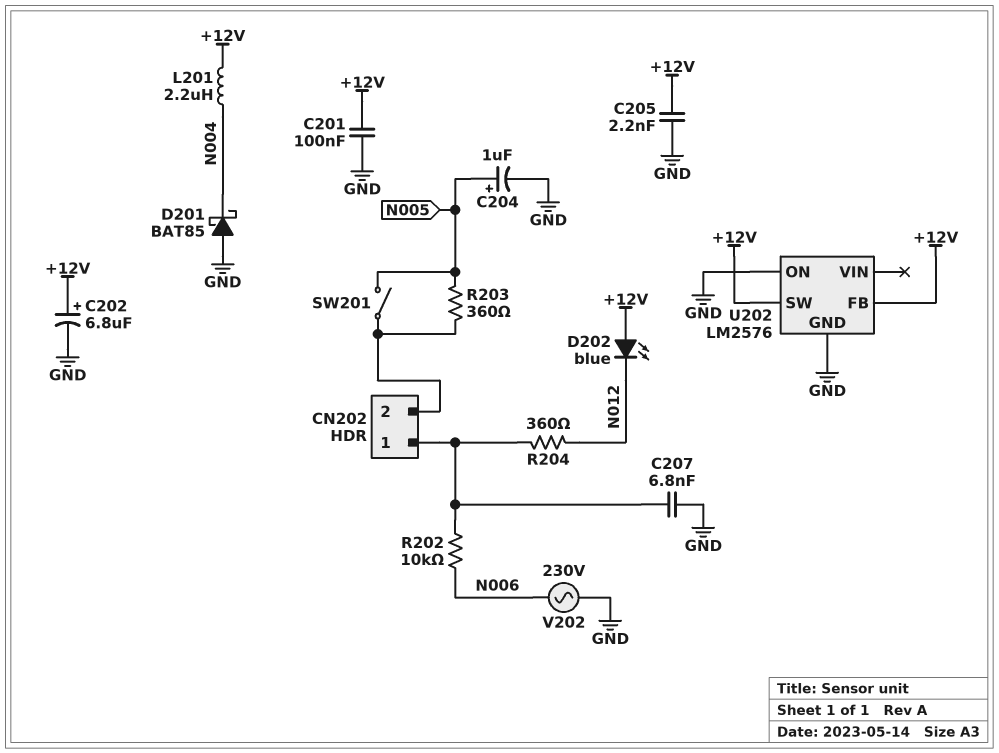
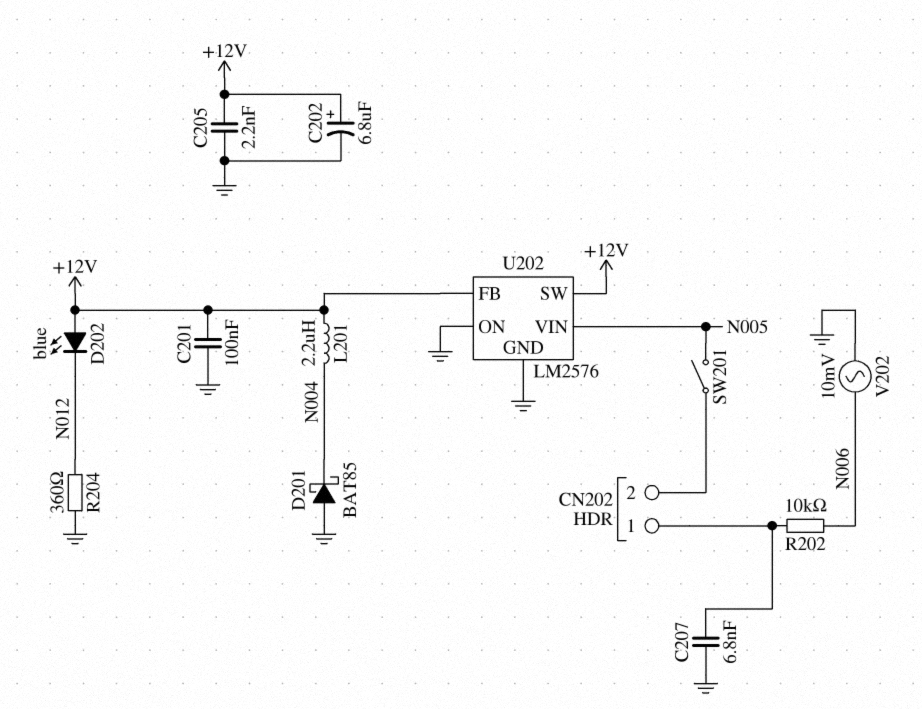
C204: 1uF (plus N005, minus GND) -> none
R203: 360 (CN202/2, N005) -> none
R204: 360 (CN202/1, N012) -> 360 (GND, N012)
U202 pin VIN: none -> N005
V202: AC 230V (GND, N006) -> AC 10mV (GND, N006)

